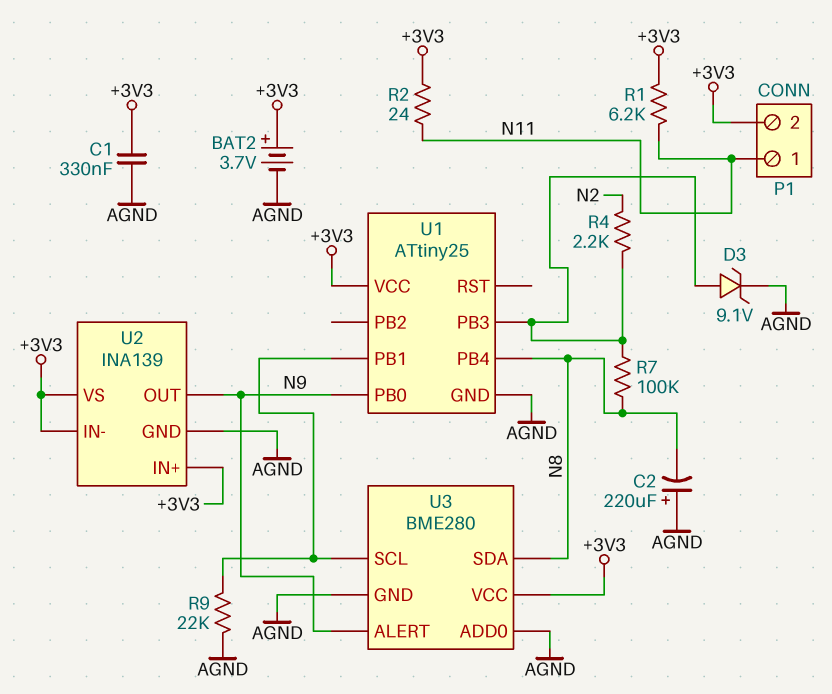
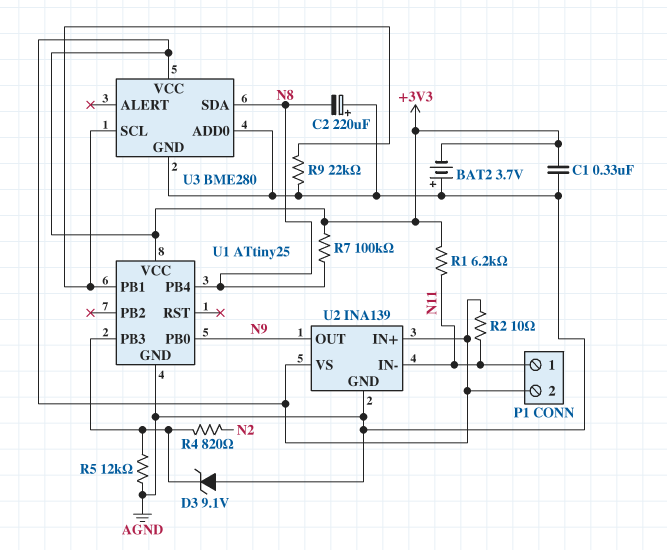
BAT2: 3.7V (plus +3V3, minus AGND) -> 3.7V (plus AGND, minus +3V3)
D3: zener 9.1V (A U1/PB3, K AGND) -> zener 9.1V (A AGND, K U1/PB3)
R2: 24 (+3V3, N11) -> 10 (+3V3, N11)
R4: 2.2k (N2, U1/PB3) -> 820 (N2, U1/PB3)
R5: none -> 12k (AGND, U1/PB3)
R7: 100k (N8, U1/PB3) -> 100k (+3V3, N8)
U2 pin IN-: +3V3 -> N11
U3 pin ALERT: N9 -> none

